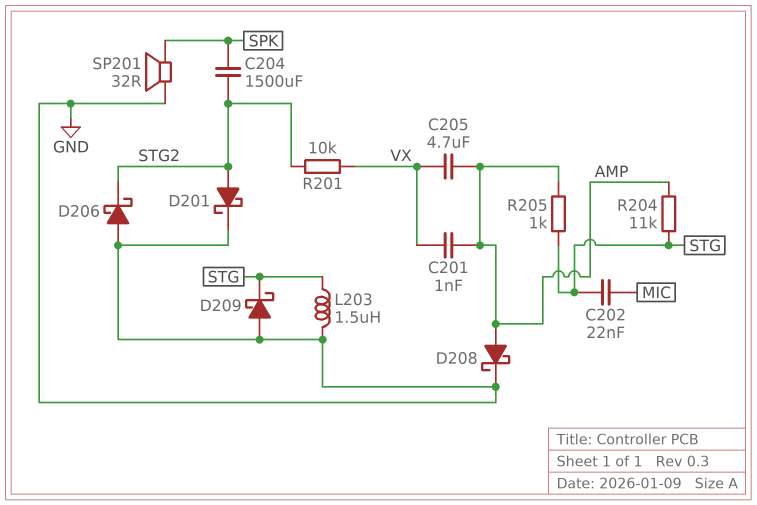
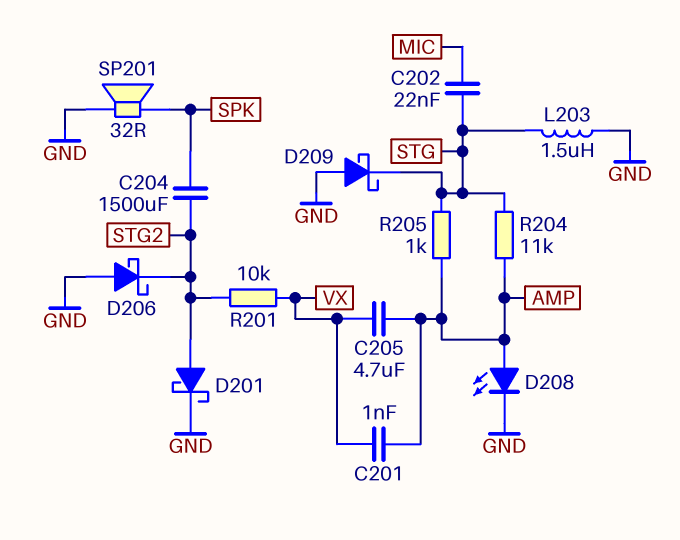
D208: schottky (A AMP, K GND) -> LED (A AMP, K GND)

